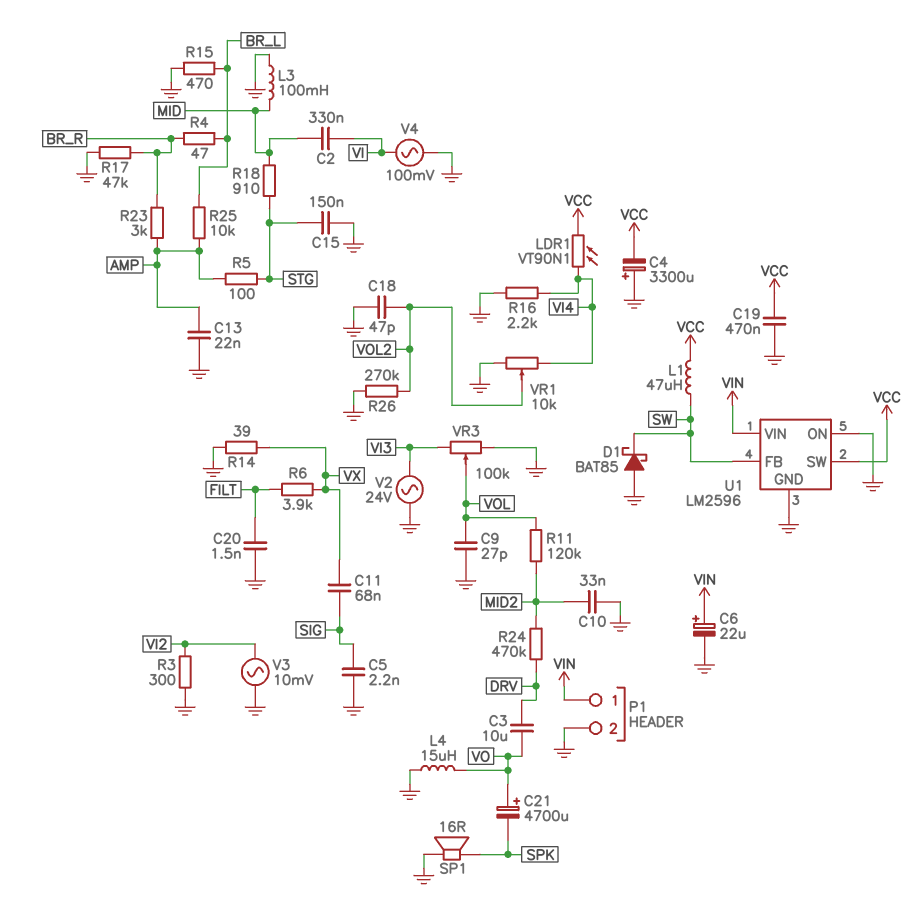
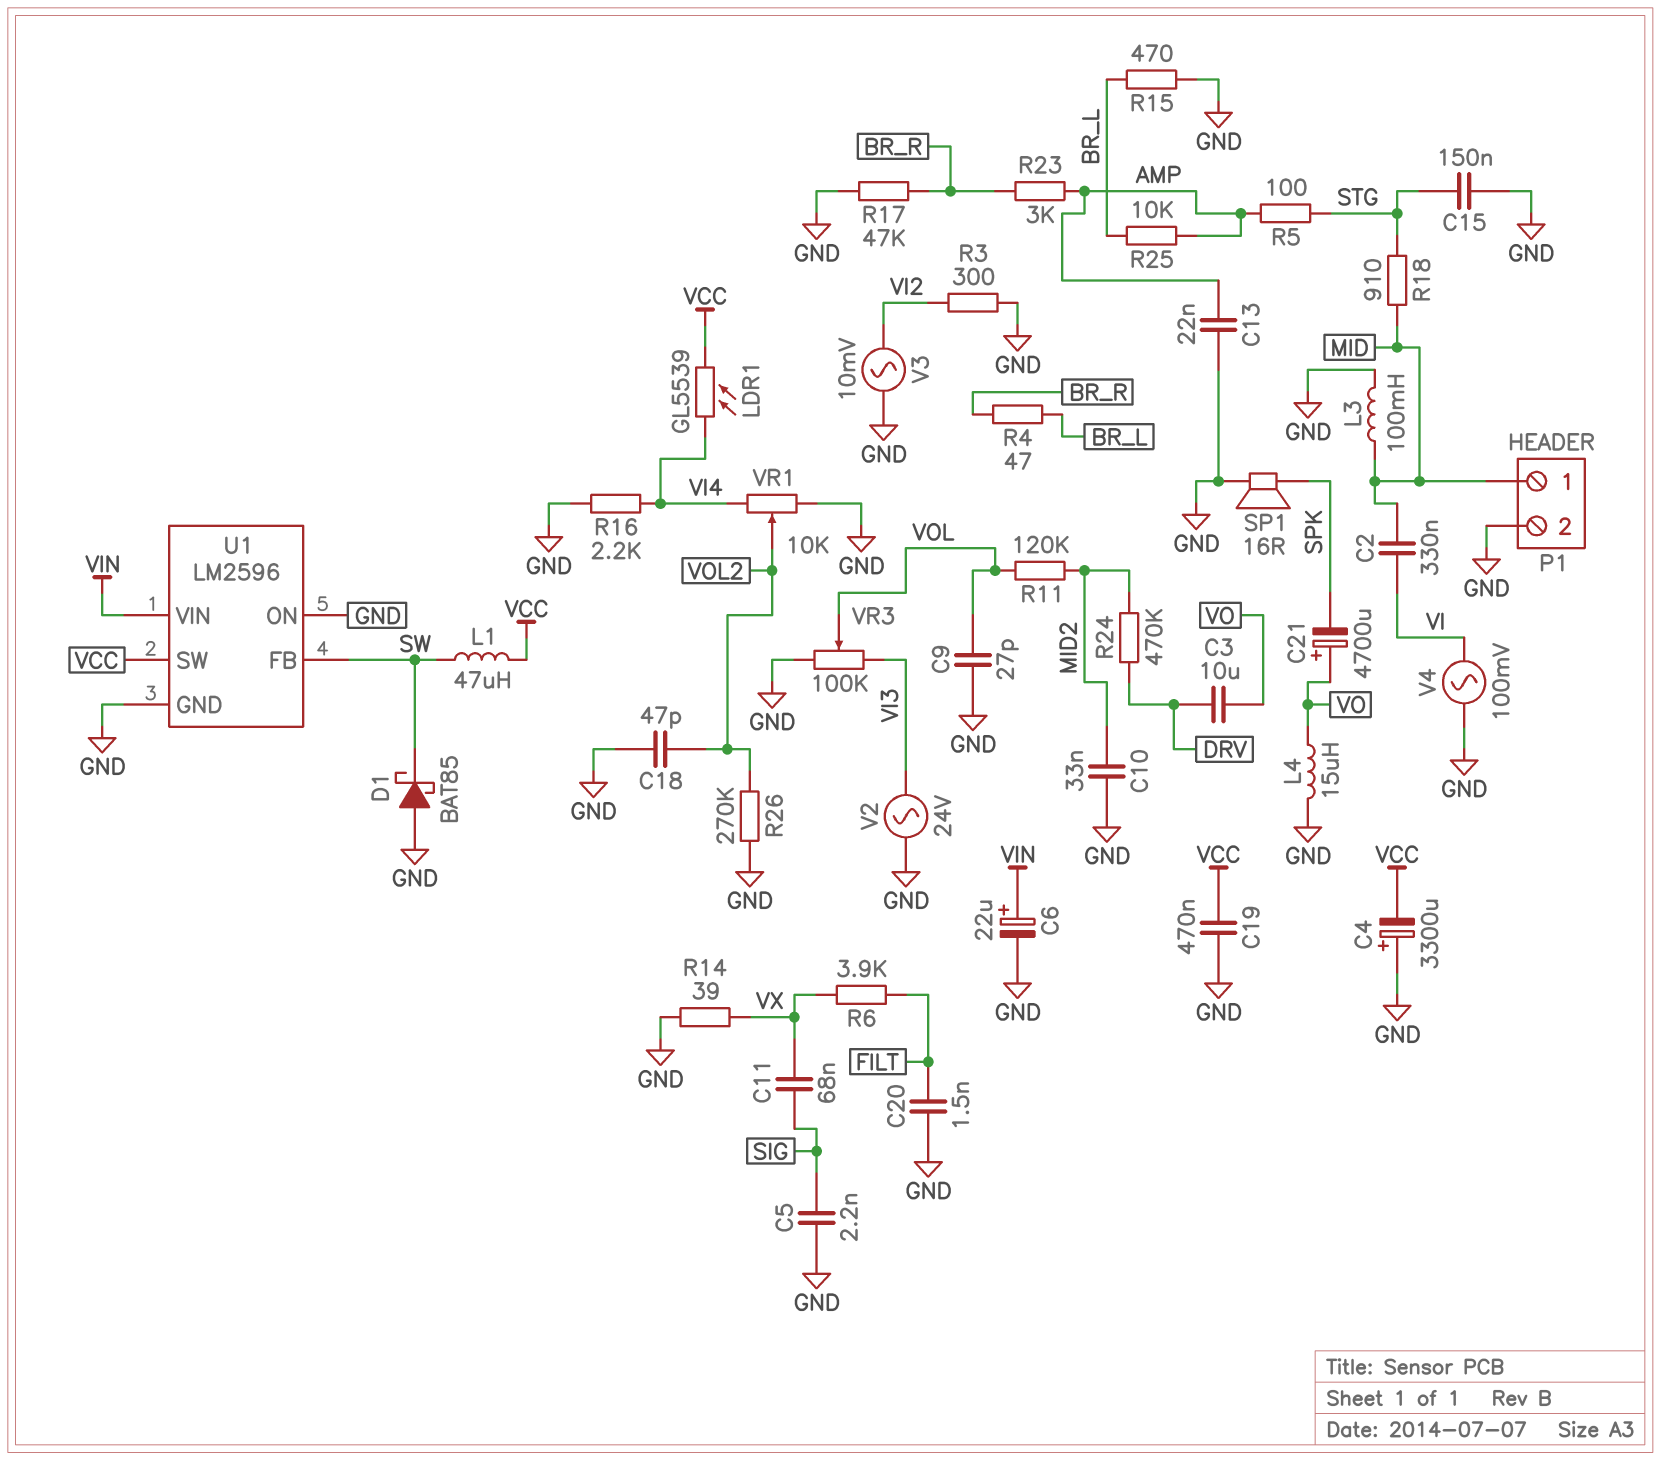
LDR1: VT90N1 (VCC, VI4) -> GL5539 (VCC, VI4)
P1 pin 1: VIN -> MID

